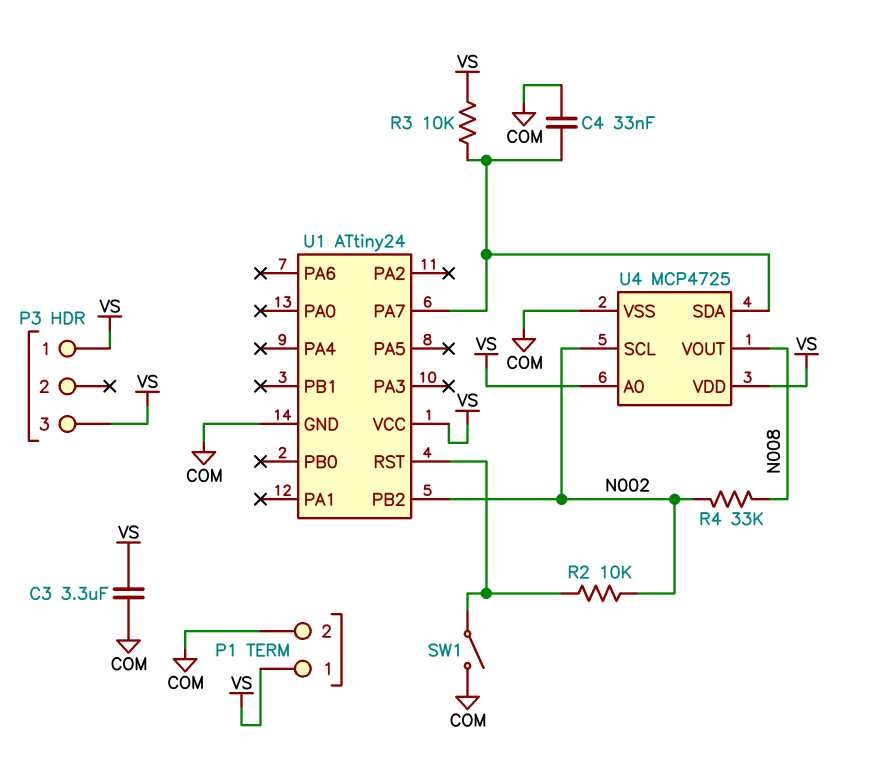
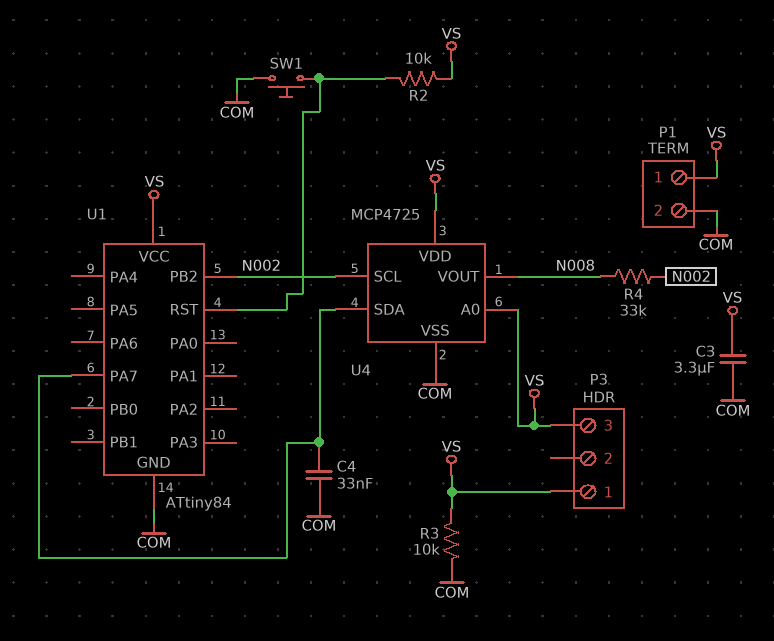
R2: 10k (N002, U1/RST) -> 10k (U1/RST, VS)
R3: 10k (U1/PA7, VS) -> 10k (COM, VS)
SW1: switch (COM, U1/RST) -> button (COM, U1/RST)
U1: ATtiny24 -> ATtiny84

